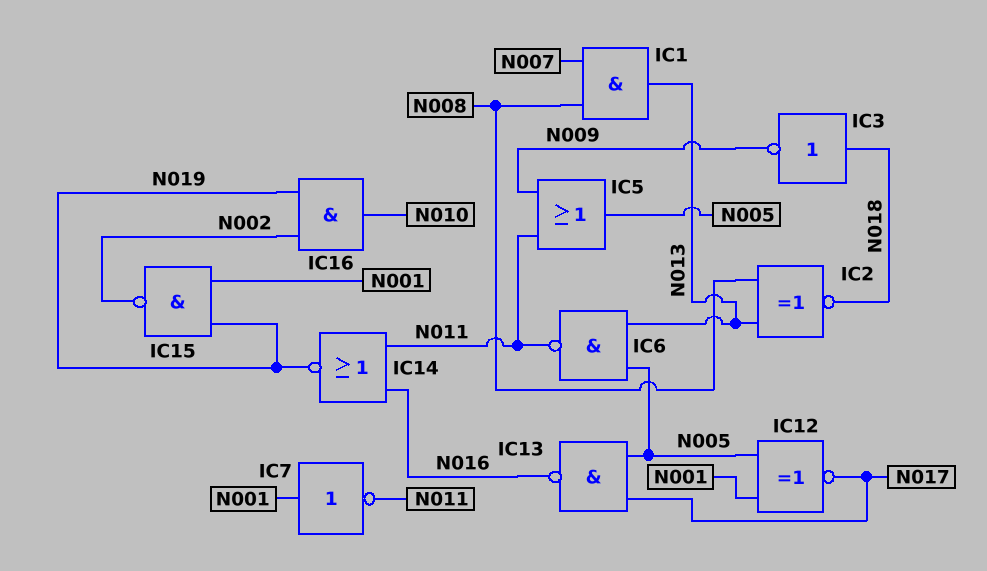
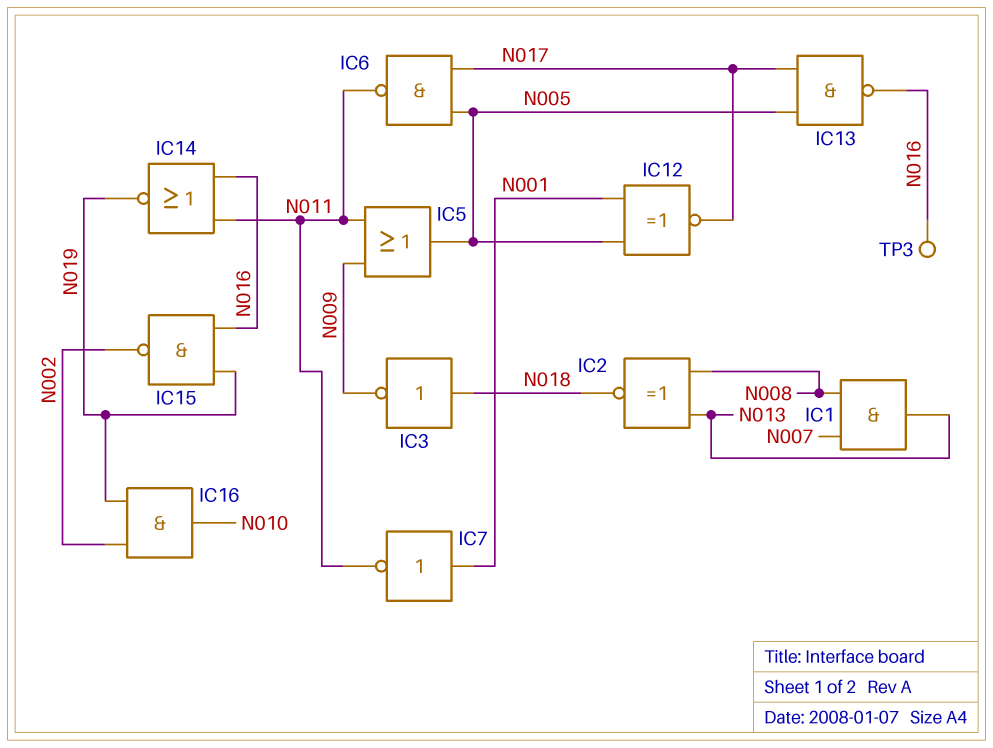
IC6: NAND (in N005, in N013, out N011) -> NAND (in N005, in N017, out N011)
IC15: NAND (in N001, in N019, out N002) -> NAND (in N016, in N019, out N002)
TP3: none -> test point (N016)

